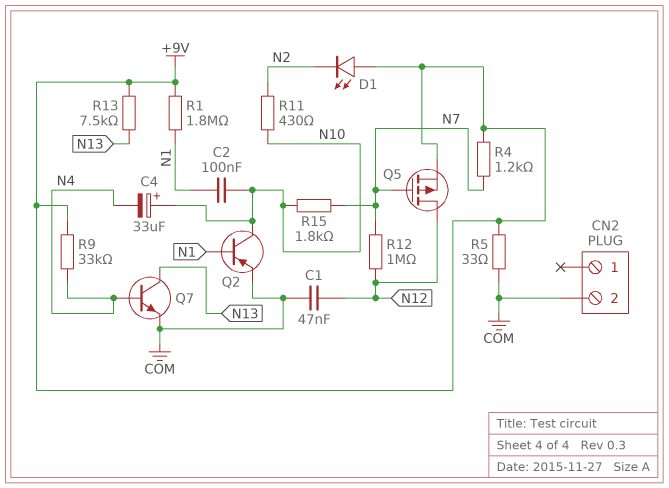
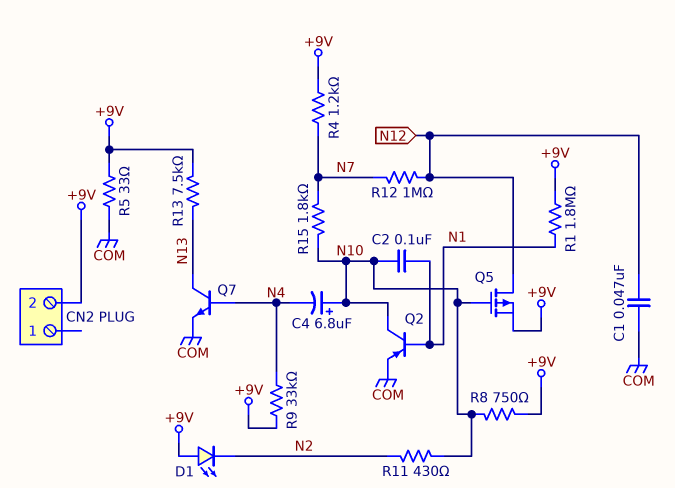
C4: 33uF (plus N10, minus N4) -> 6.8uF (plus N10, minus N4)
CN2 pin 2: COM -> +9V
Q5: PMOS (G N7, D N12, S +9V) -> PMOS (G N10, D N12, S +9V)
R8: none -> 750 (+9V, N10)

